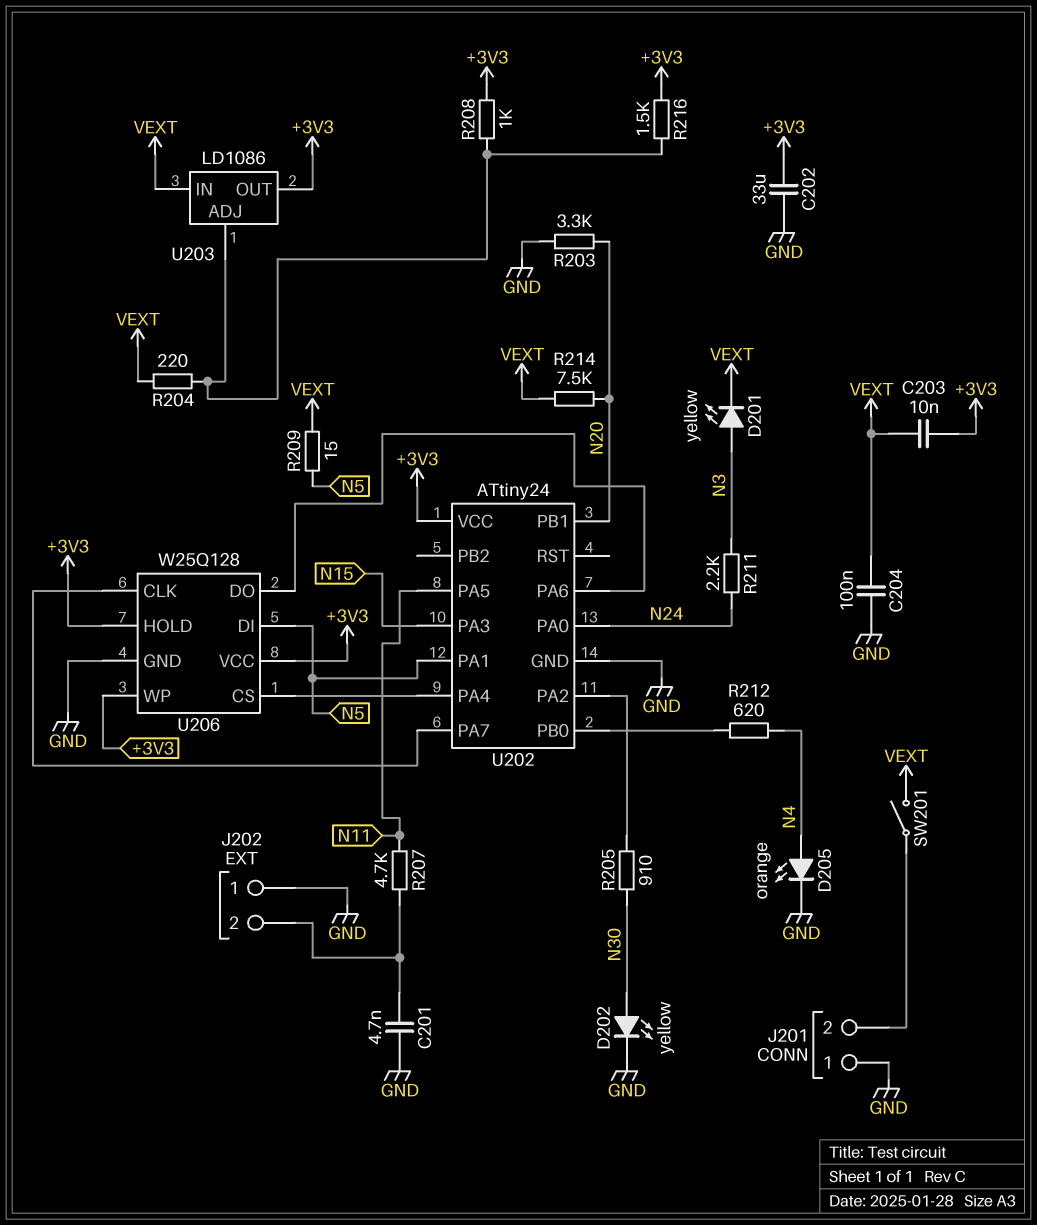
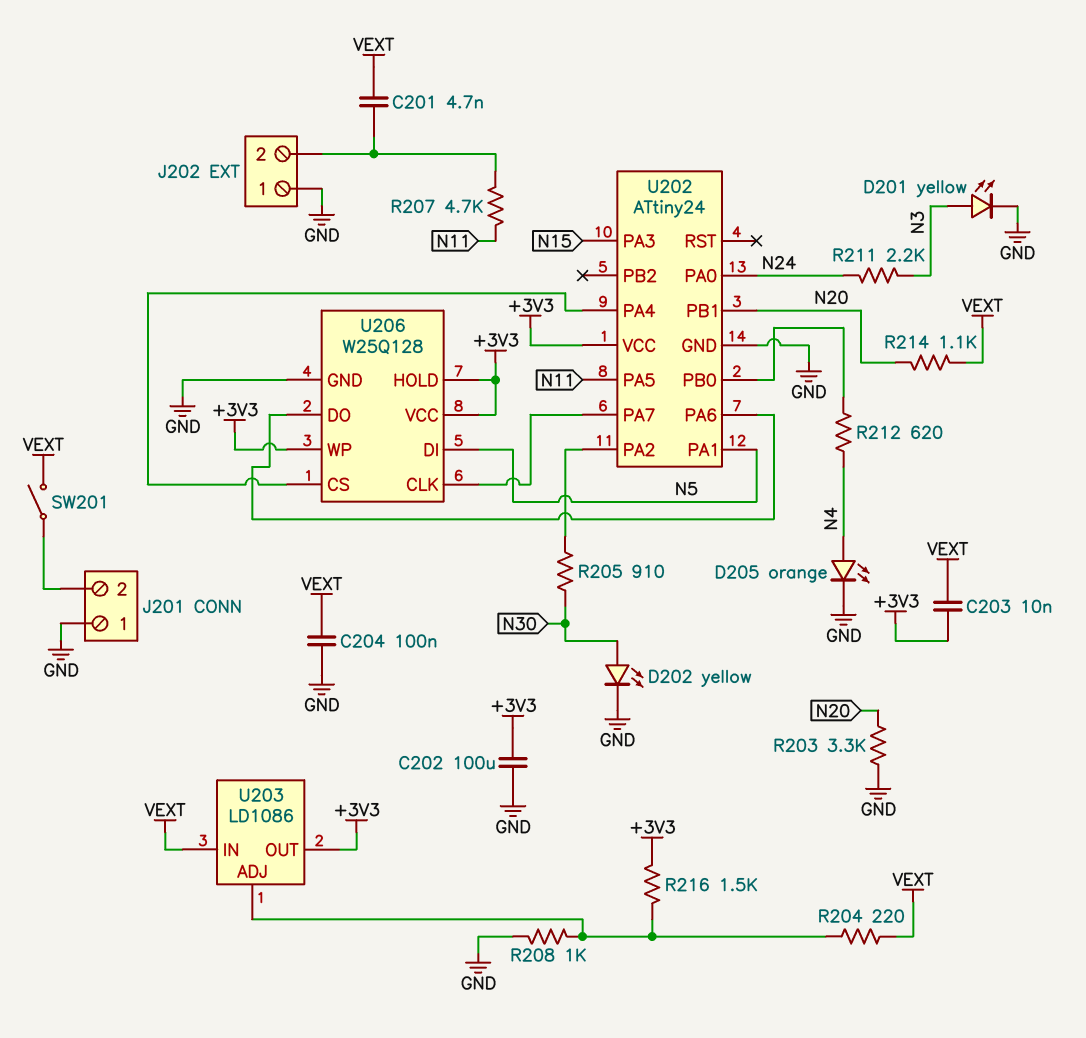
C201: 4.7nF (GND, J202/2) -> 4.7nF (J202/2, VEXT)
C202: 33uF (+3V3, GND) -> 100uF (+3V3, GND)
D201: LED yellow (A N3, K VEXT) -> LED yellow (A N3, K GND)
R208: 1k (+3V3, U203/ADJ) -> 1k (GND, U203/ADJ)
R209: 15 (N5, VEXT) -> none
R214: 7.5k (N20, VEXT) -> 1.1k (N20, VEXT)

